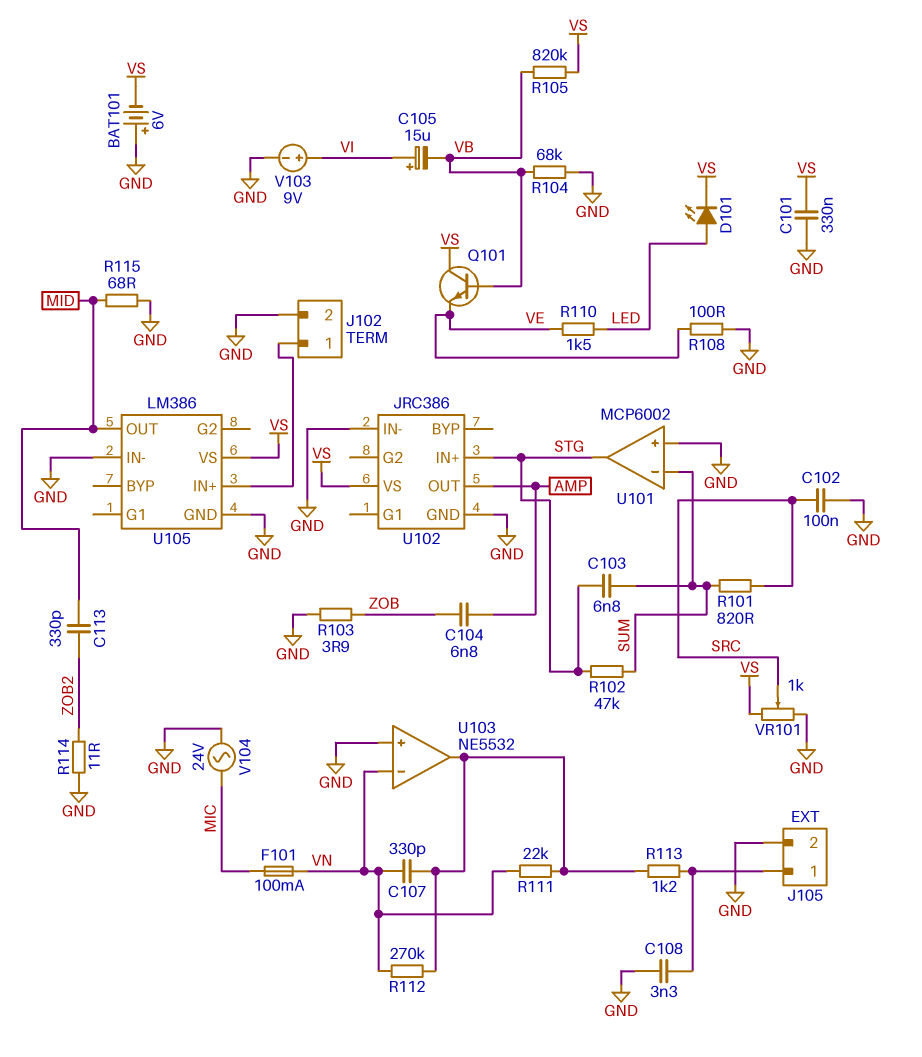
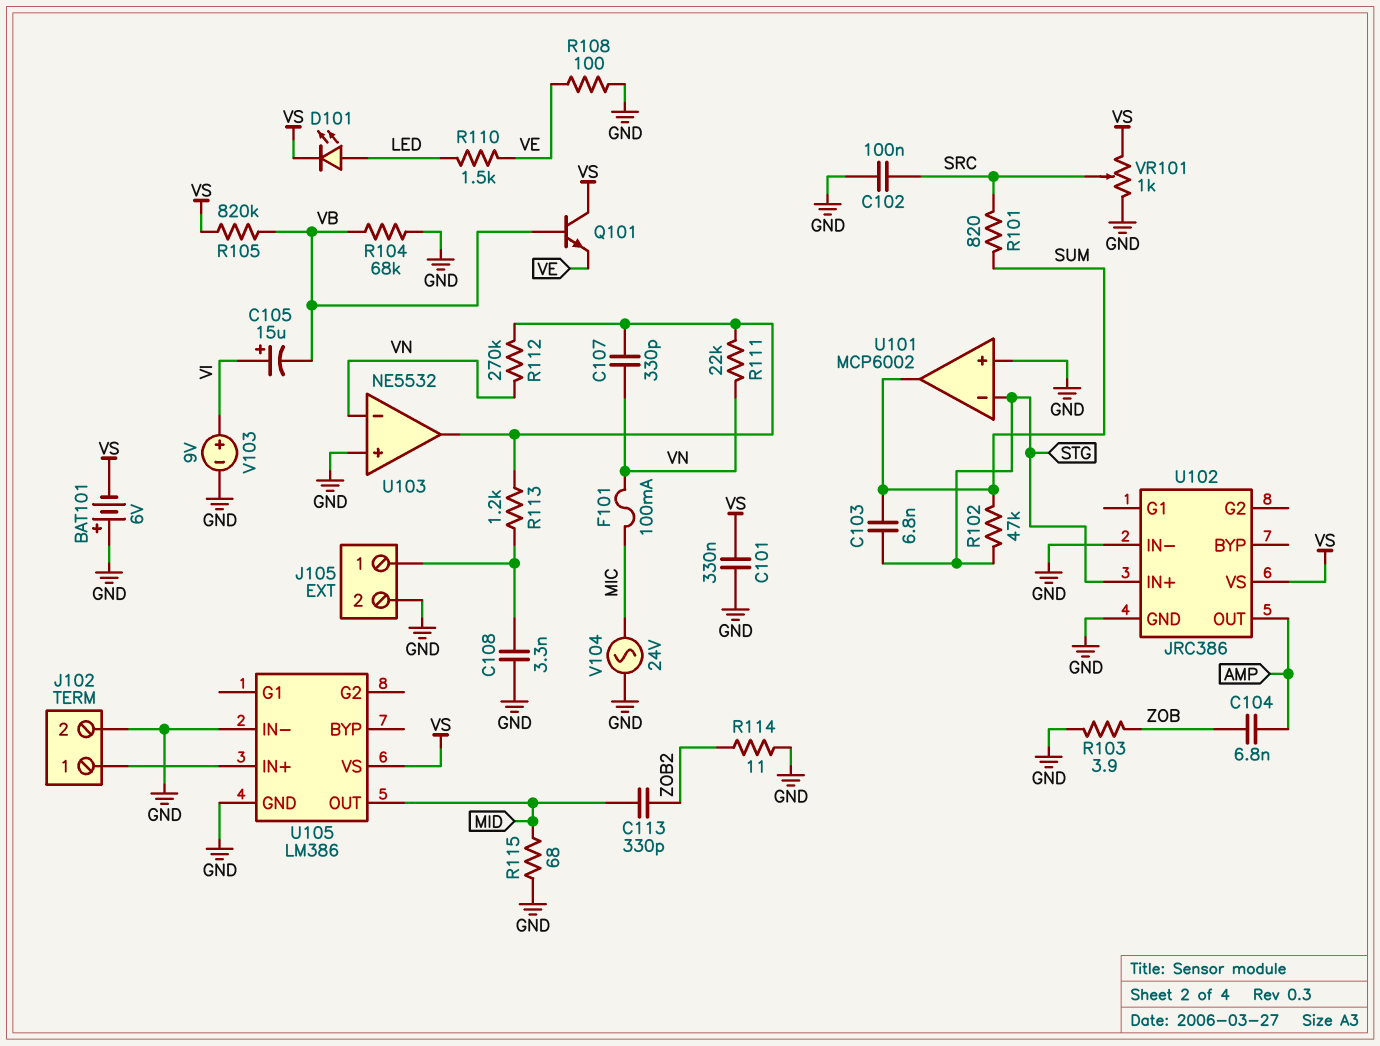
U101 pin in-: SUM -> STG
U101 pin out: STG -> SUM

